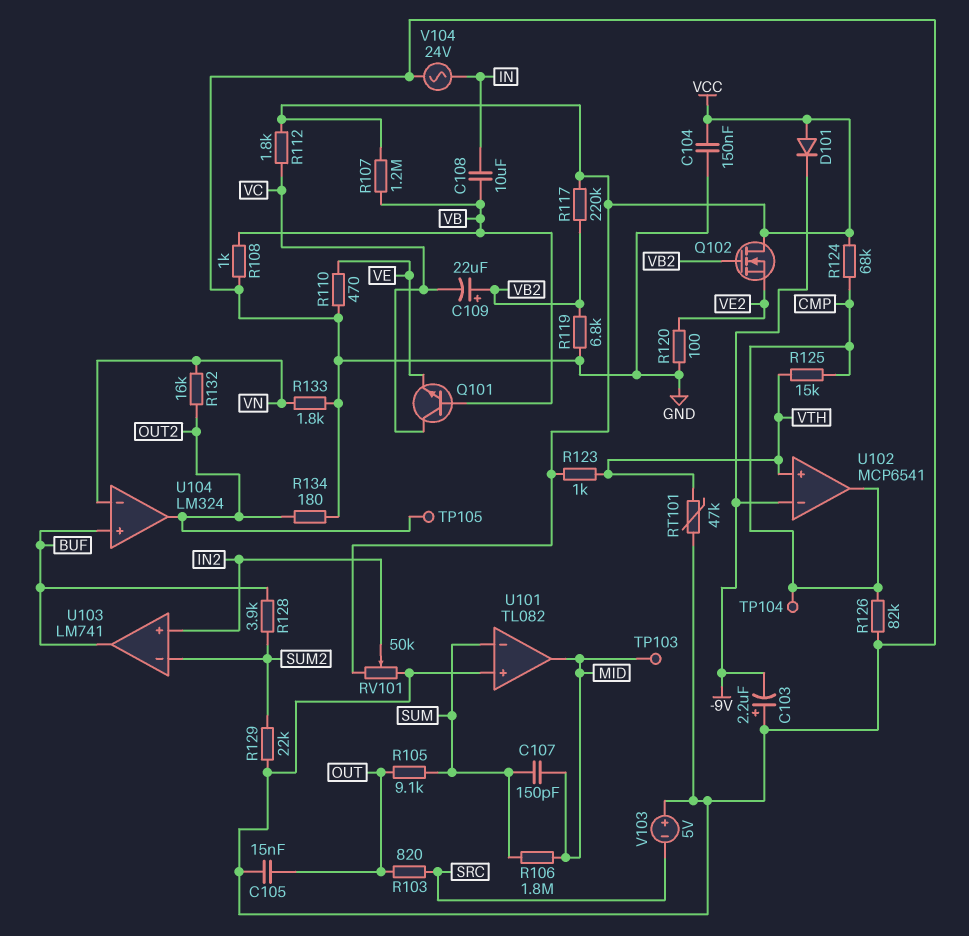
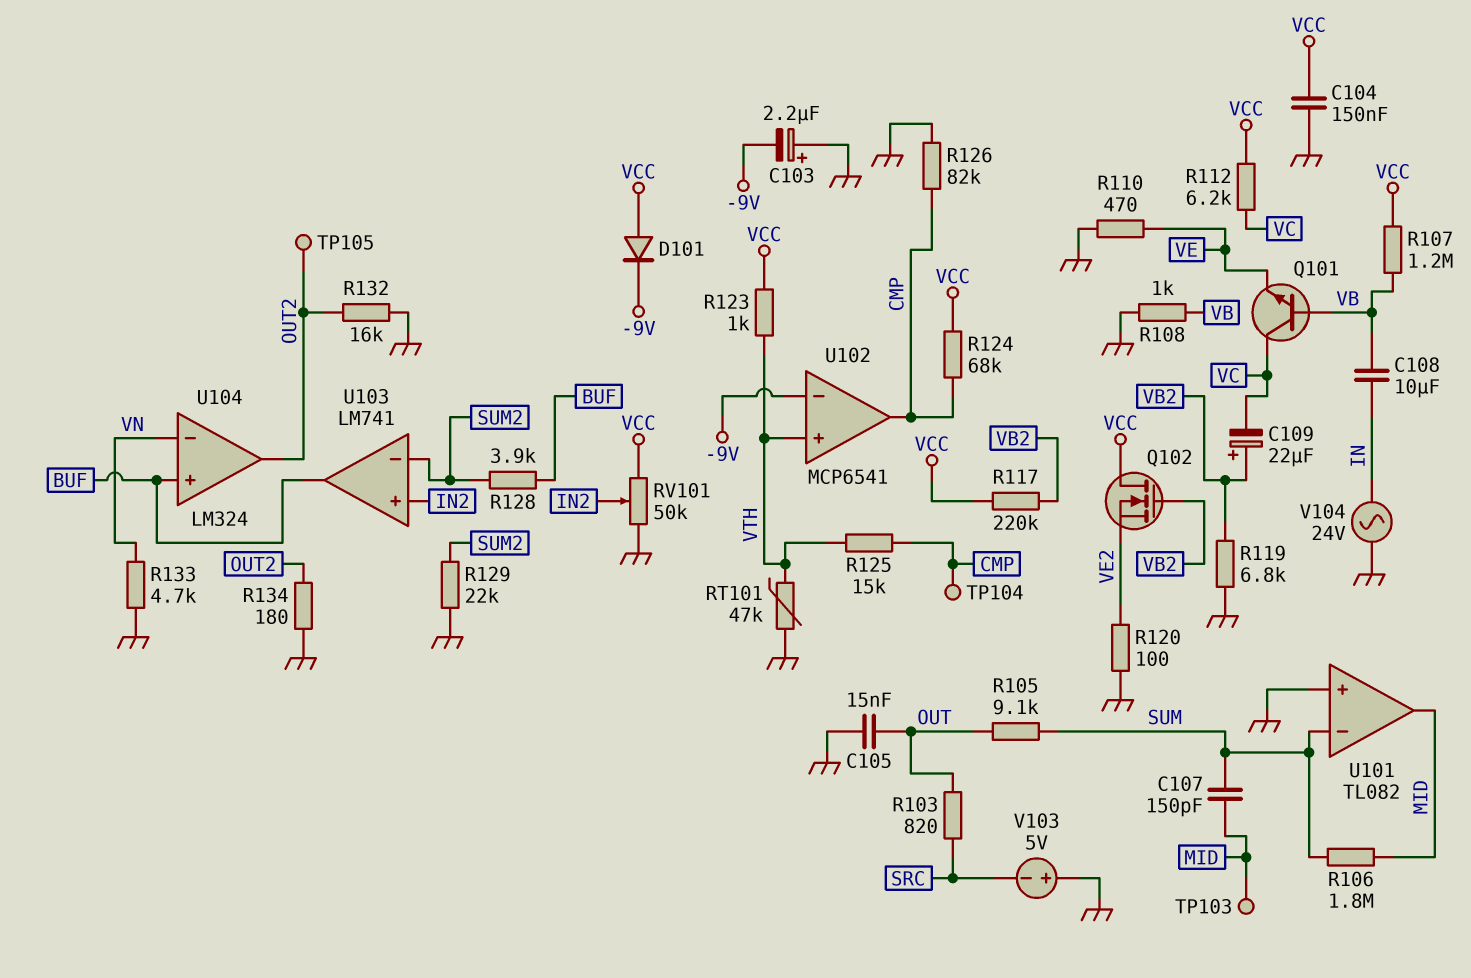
R112: 1.8k (VC, VCC) -> 6.2k (VC, VCC)
R132: 16k (OUT2, VN) -> 16k (GND, OUT2)
R133: 1.8k (GND, VN) -> 4.7k (GND, VN)

